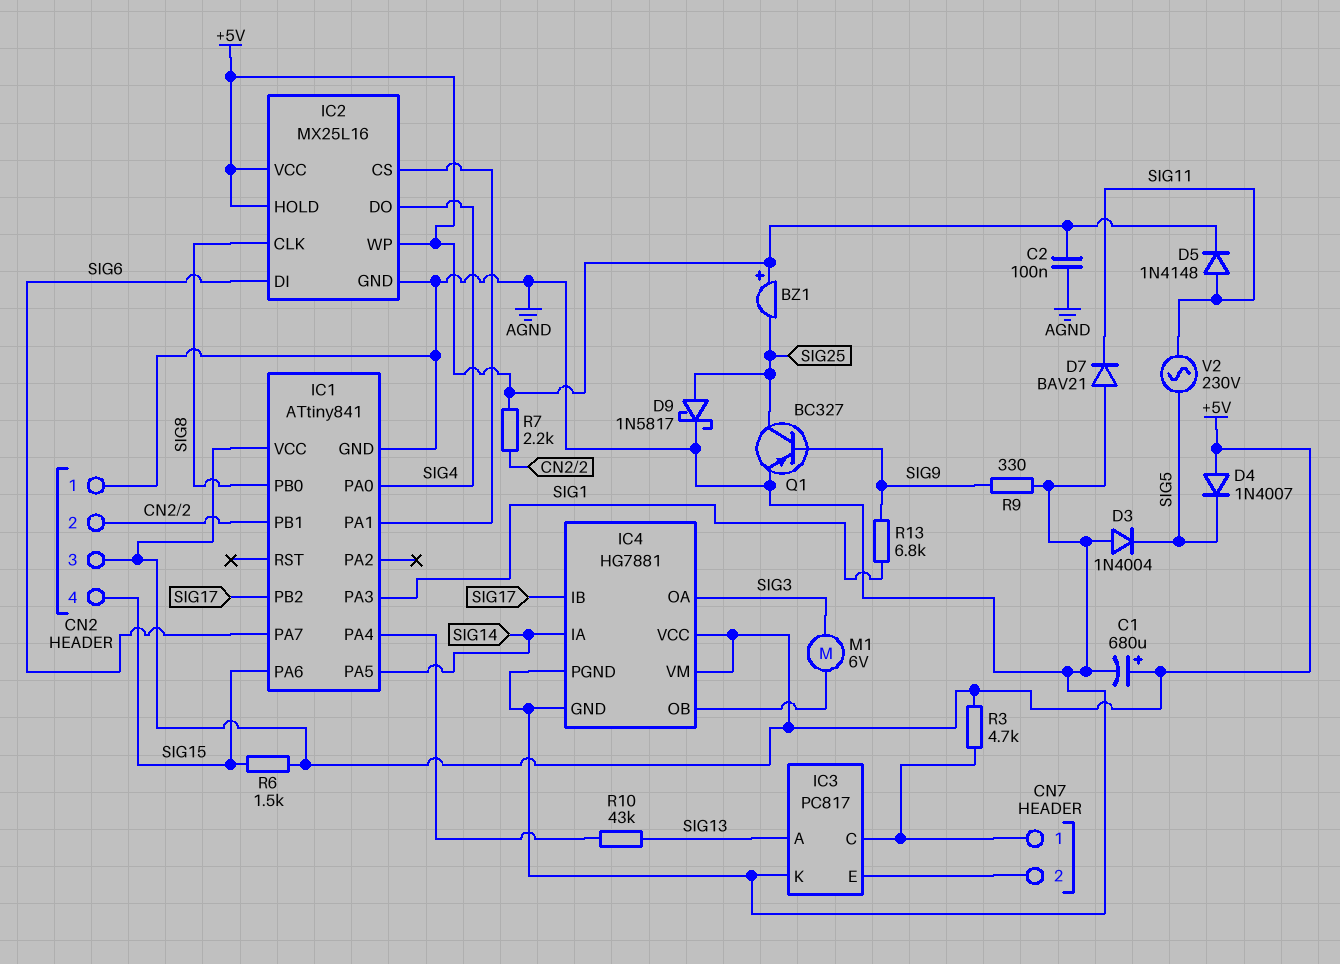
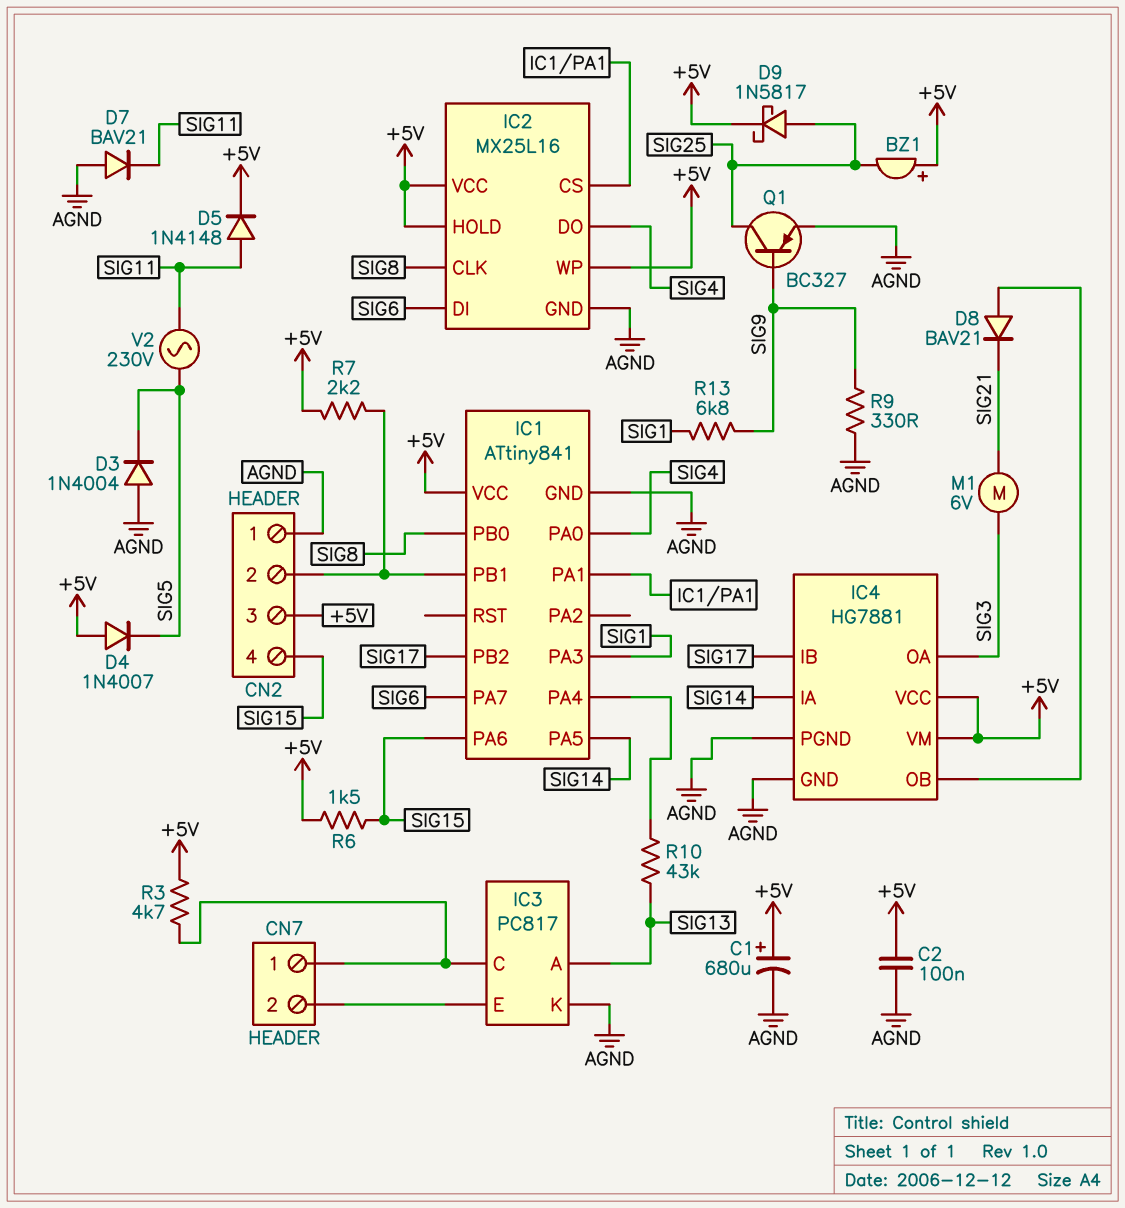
D8: none -> diode BAV21 (A IC4/OB, K SIG21)
D9: schottky 1N5817 (A SIG25, K AGND) -> schottky 1N5817 (A SIG25, K +5V)
M1: motor 6V (IC4/OB, SIG3) -> motor 6V (SIG3, SIG21)

